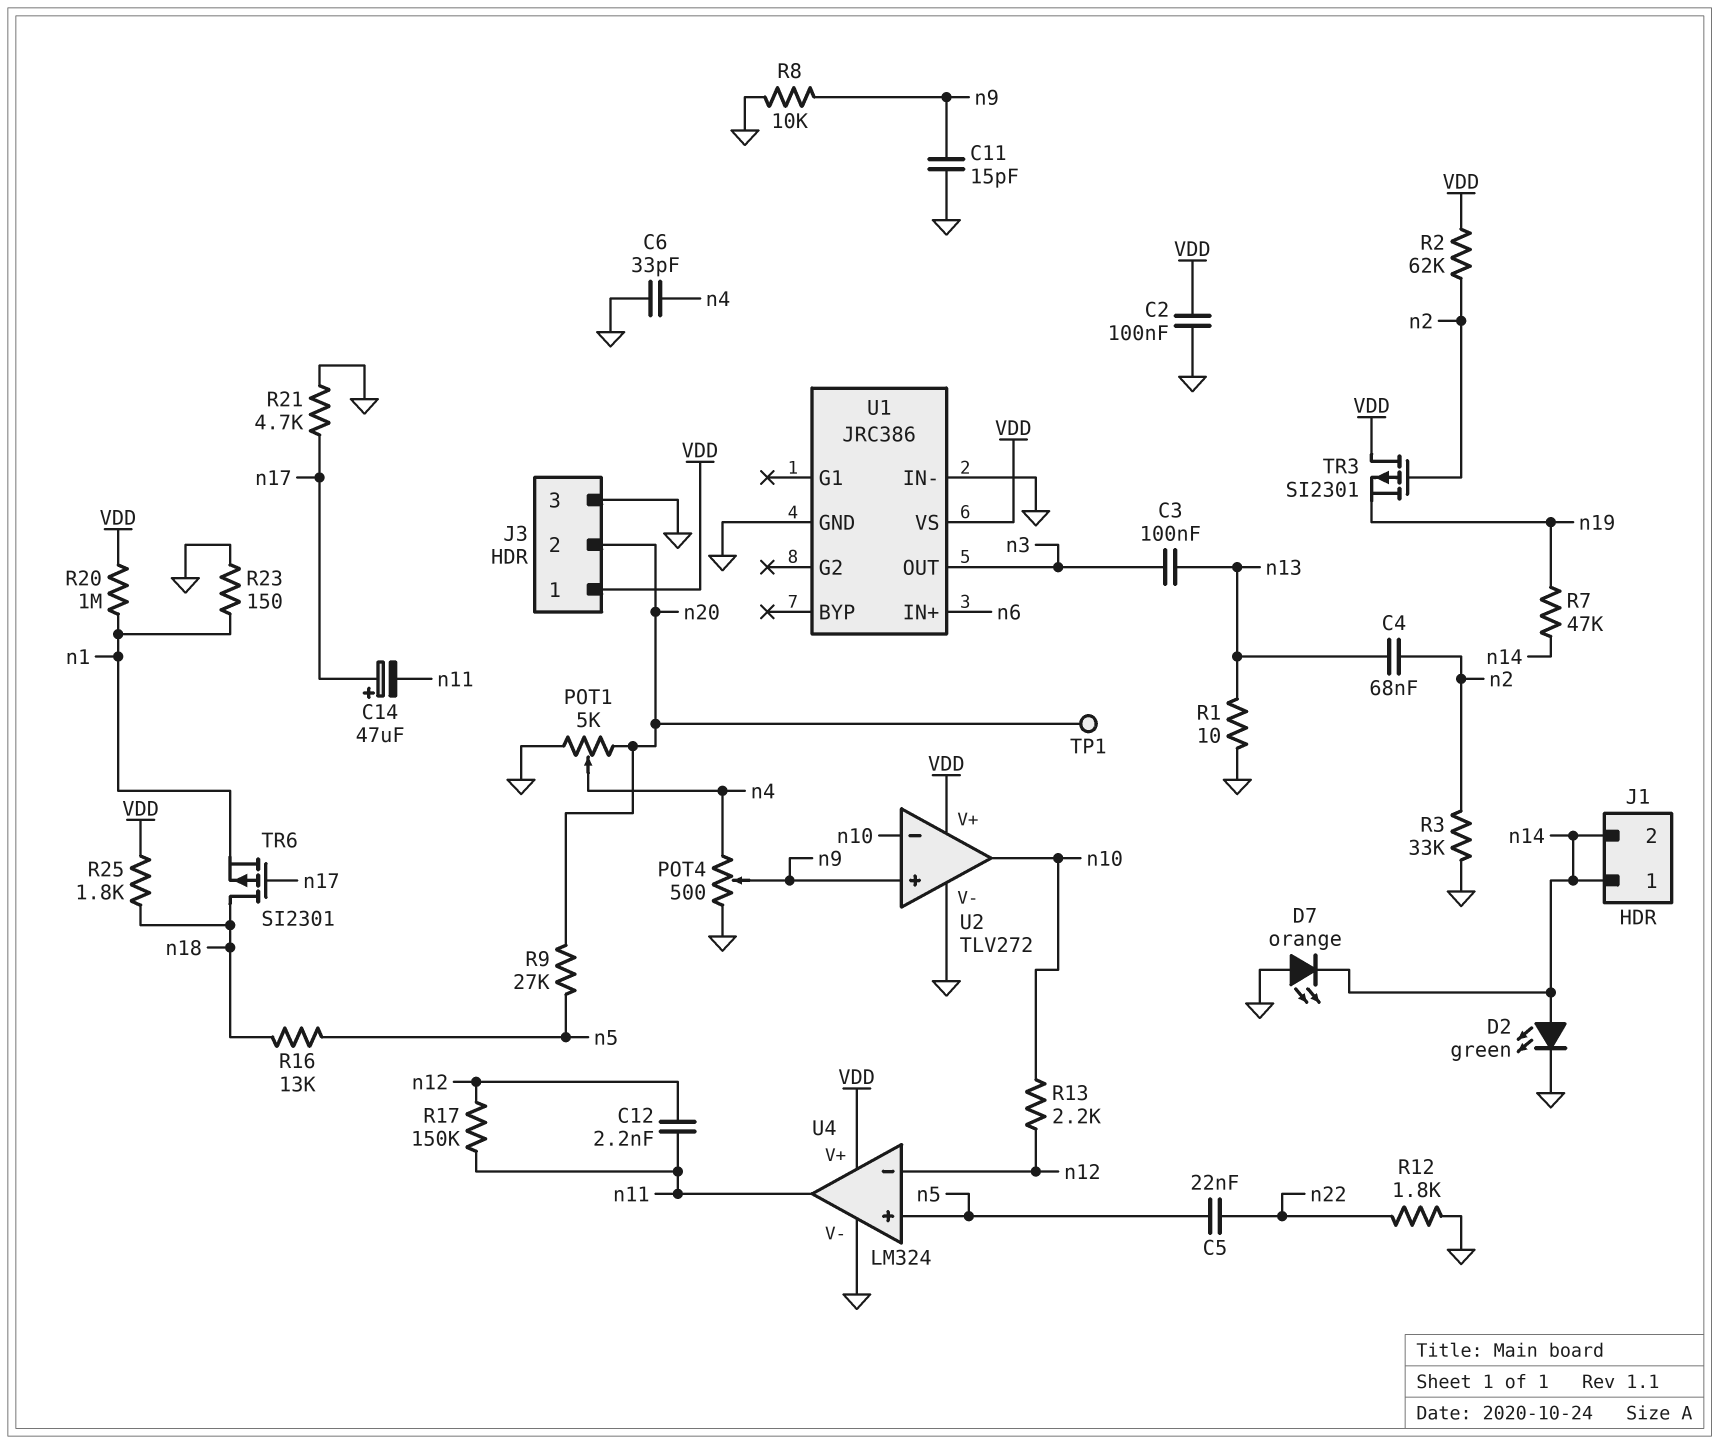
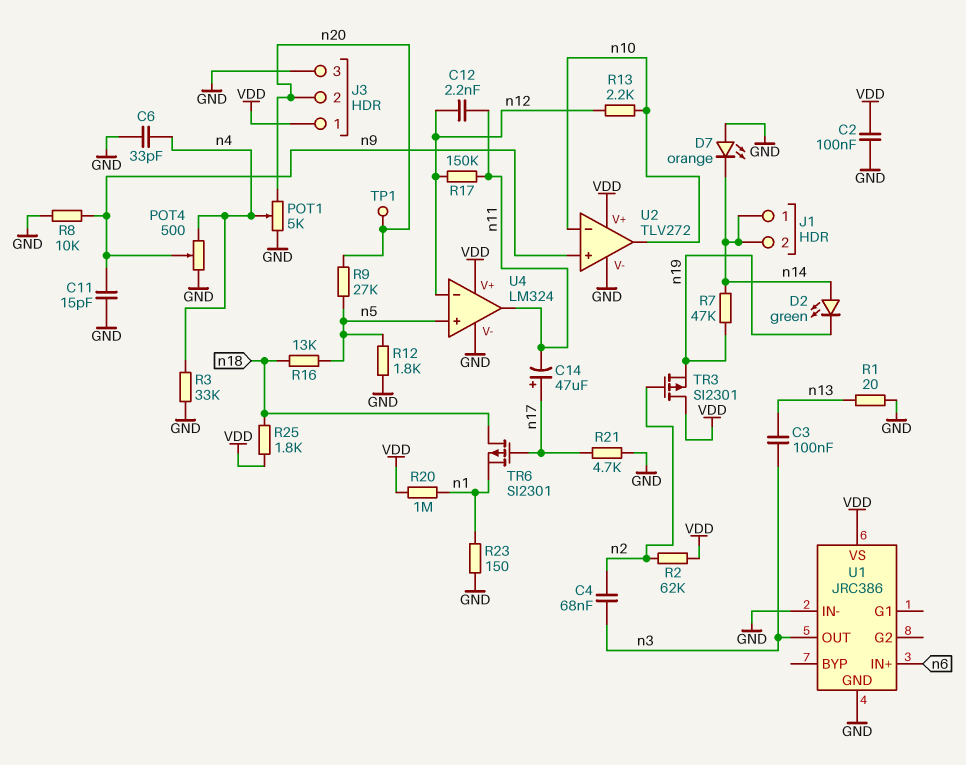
C4: 68nF (n2, n13) -> 68nF (n2, n3)
C5: 22nF (n5, n22) -> none
D2: LED green (A n14, K GND) -> LED green (A n14, K n19)
R1: 10 (GND, n13) -> 20 (GND, n13)
R3: 33k (GND, n2) -> 33k (GND, n4)
R12: 1.8k (GND, n22) -> 1.8k (GND, n5)

